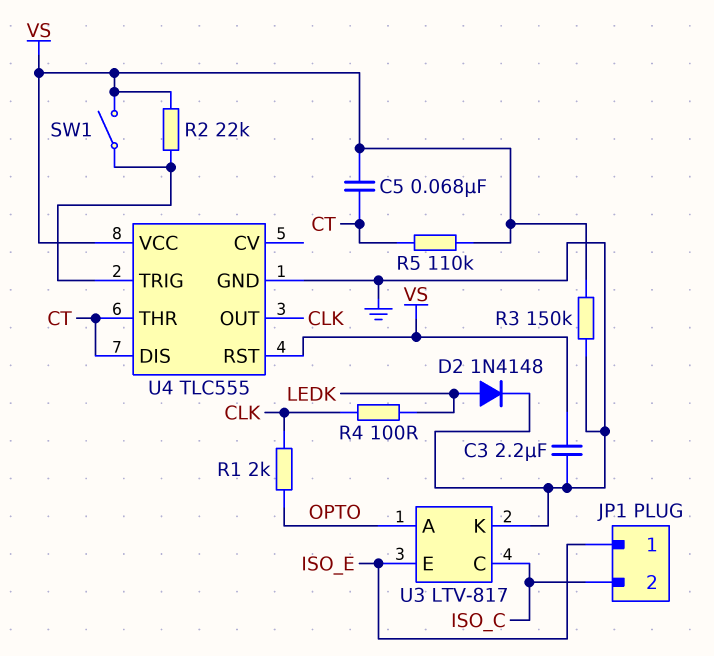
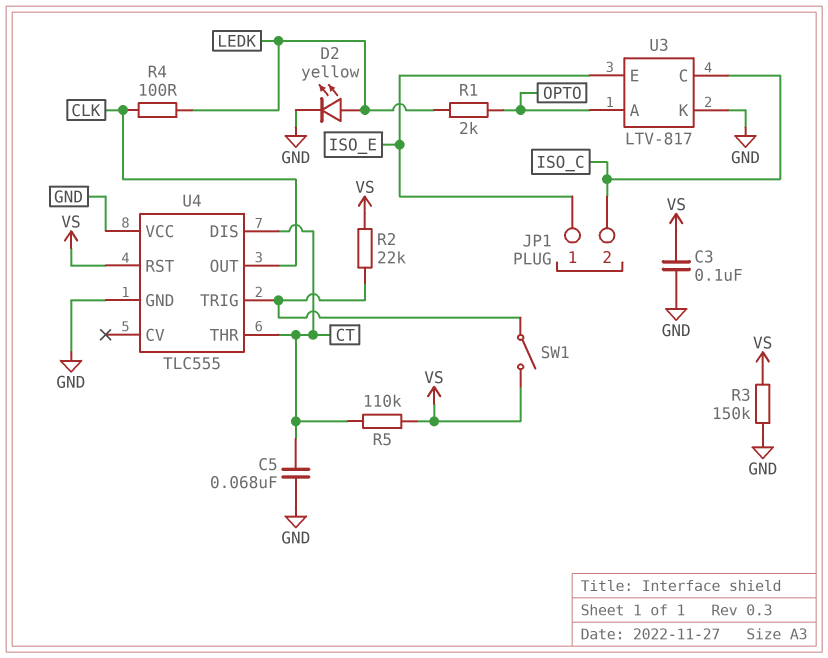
C3: 2.2uF (GND, VS) -> 100nF (GND, VS)
C5: 68nF (CT, VS) -> 68nF (CT, GND)
D2: diode 1N4148 (A LEDK, K GND) -> LED yellow (A LEDK, K GND)
R1: 2k (CLK, OPTO) -> 2k (LEDK, OPTO)
U4 pin VCC: VS -> GND

